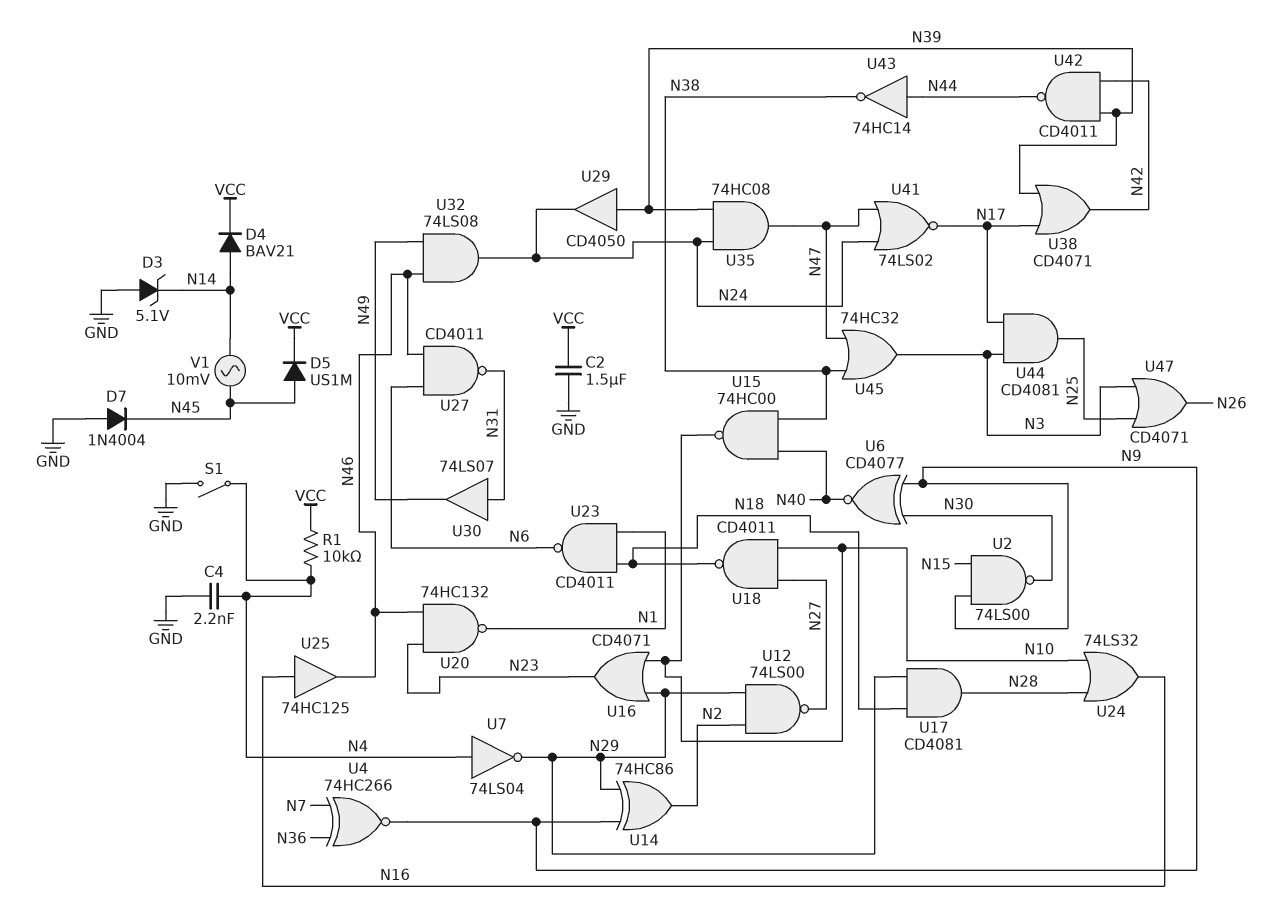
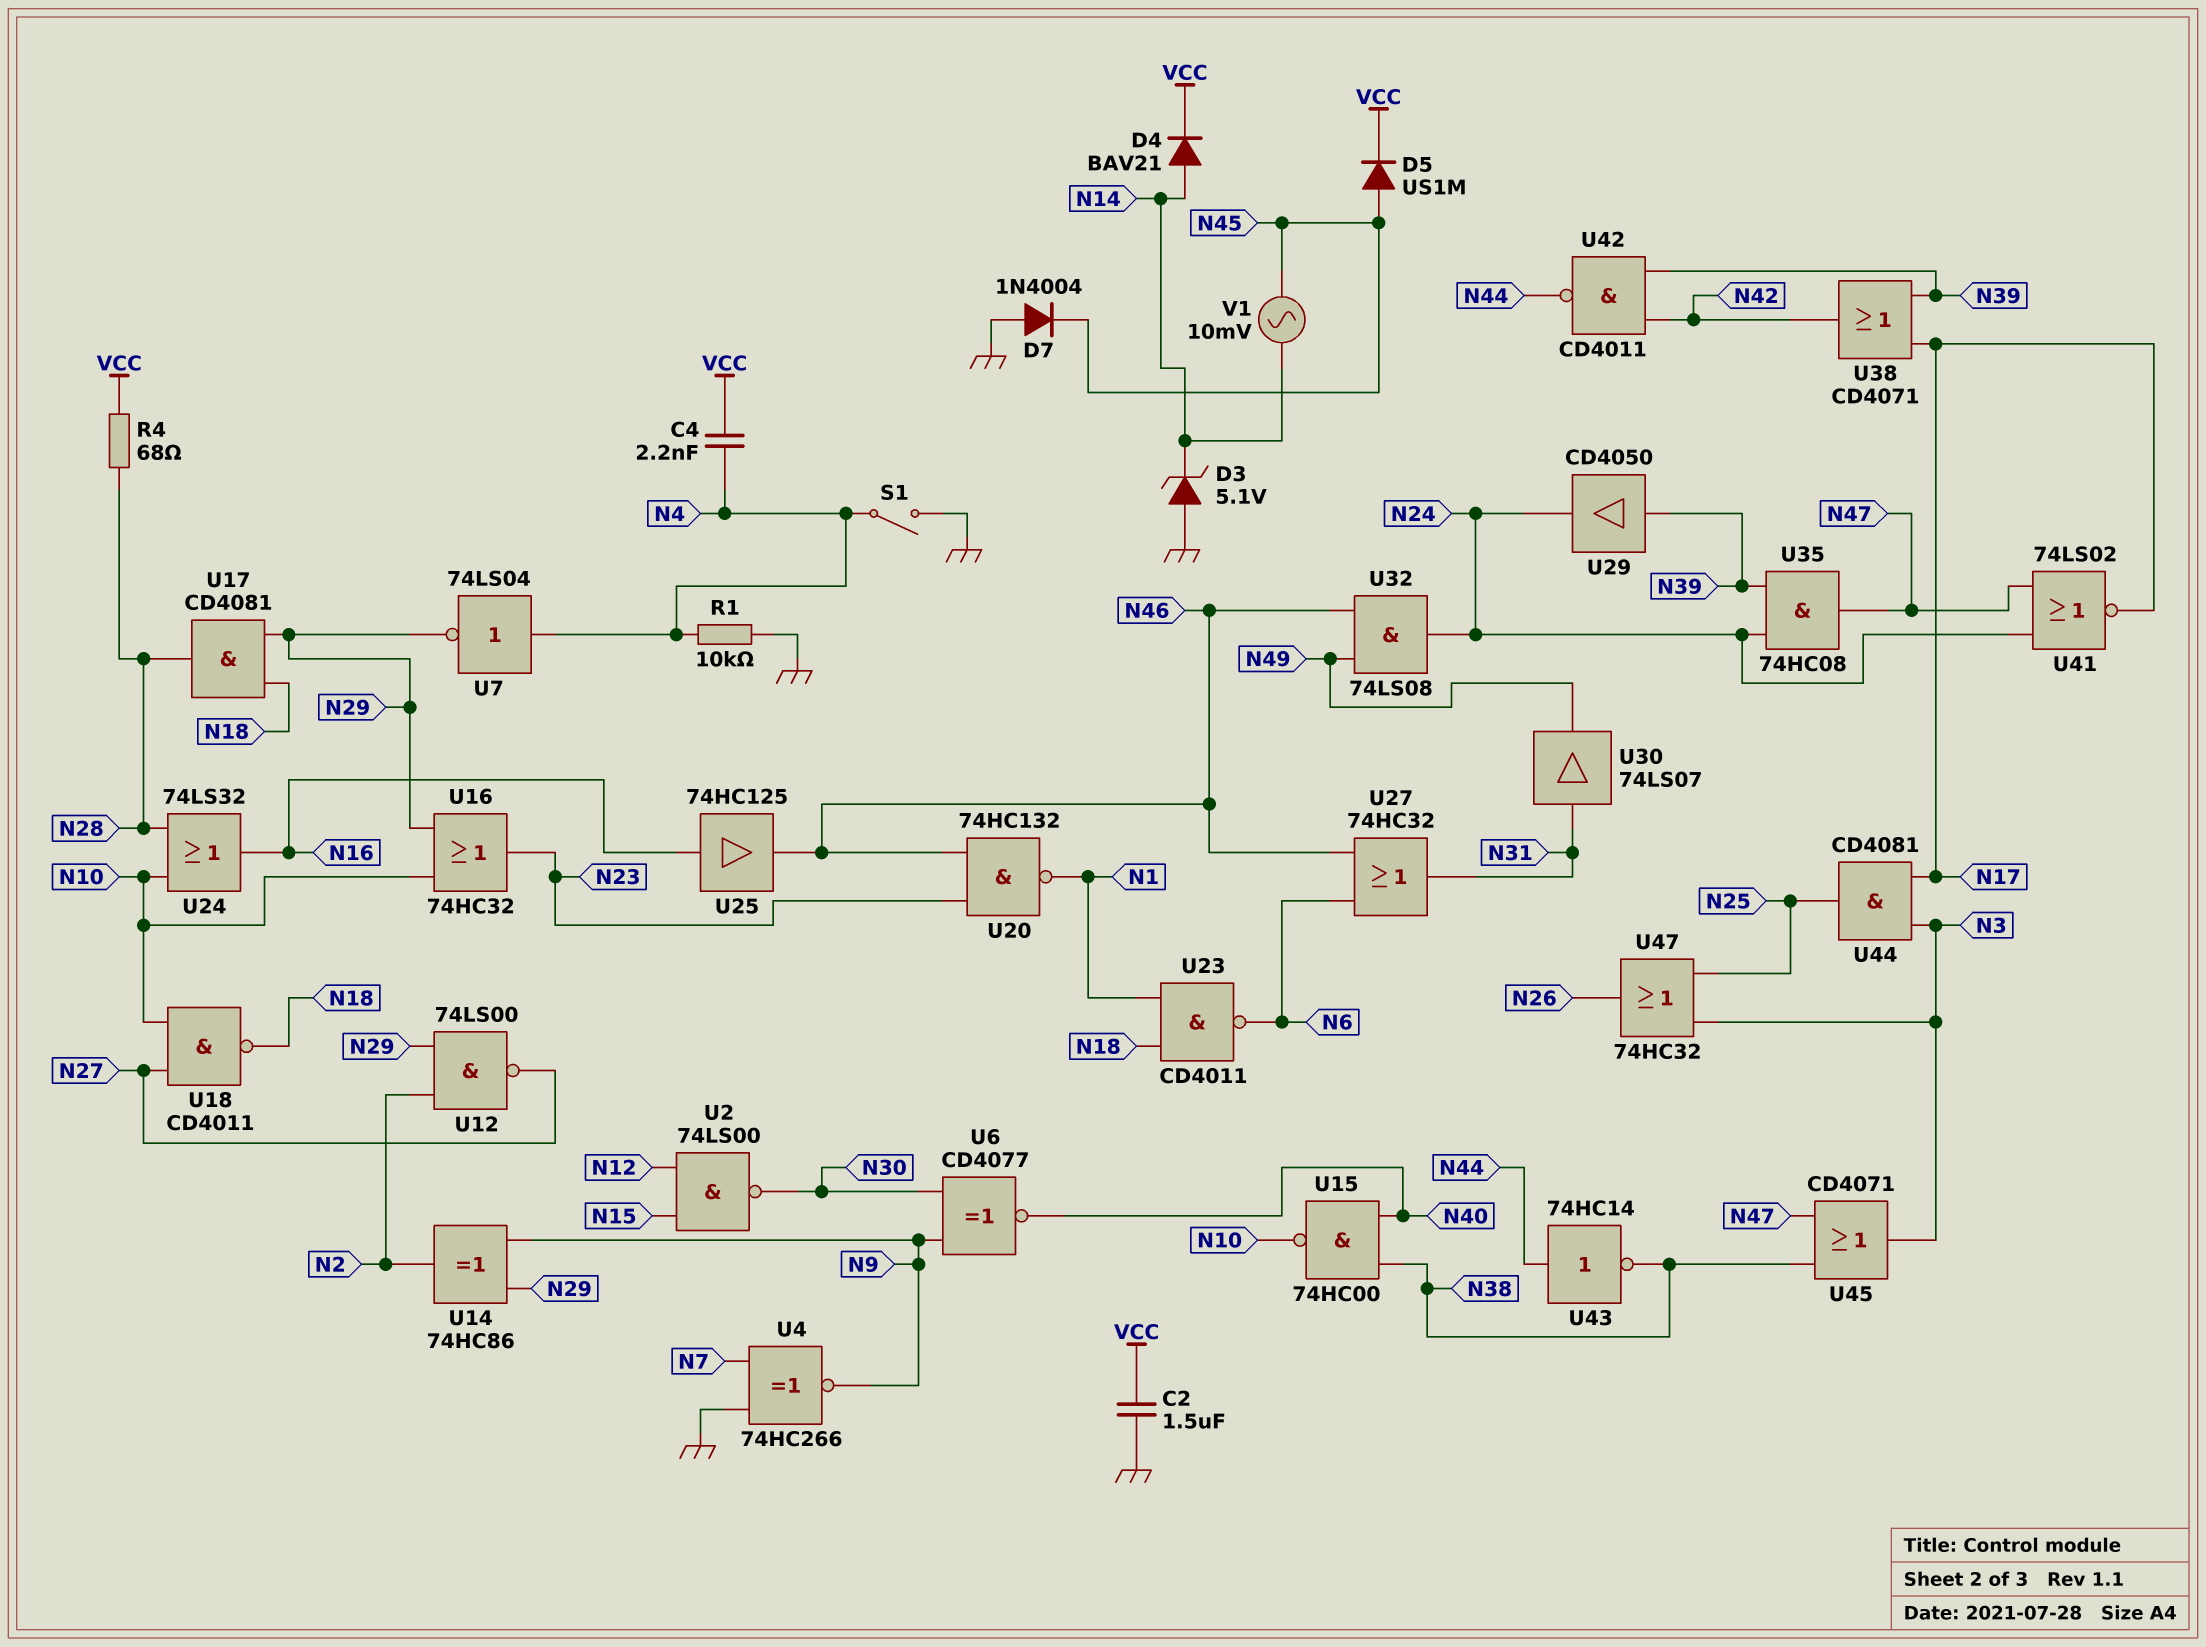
C4: 2.2nF (GND, N4) -> 2.2nF (N4, VCC)
R1: 10k (N4, VCC) -> 10k (GND, N4)
R4: none -> 68 (N28, VCC)
U2: NAND 74LS00 (in N9, in N15, out N30) -> NAND 74LS00 (in N12, in N15, out N30)
U4: XNOR 74HC266 (in N7, in N36, out N9) -> XNOR 74HC266 (in GND, in N7, out N9)
U16: OR CD4071 (in N10, in N29, out N23) -> OR 74HC32 (in N10, in N29, out N23)
U27: NAND CD4011 (in N6, in N46, out N31) -> OR 74HC32 (in N6, in N46, out N31)
U45: OR 74HC32 (in N38, in N47, out N3) -> OR CD4071 (in N38, in N47, out N3)
U47: OR CD4071 (in N3, in N25, out N26) -> OR 74HC32 (in N3, in N25, out N26)

